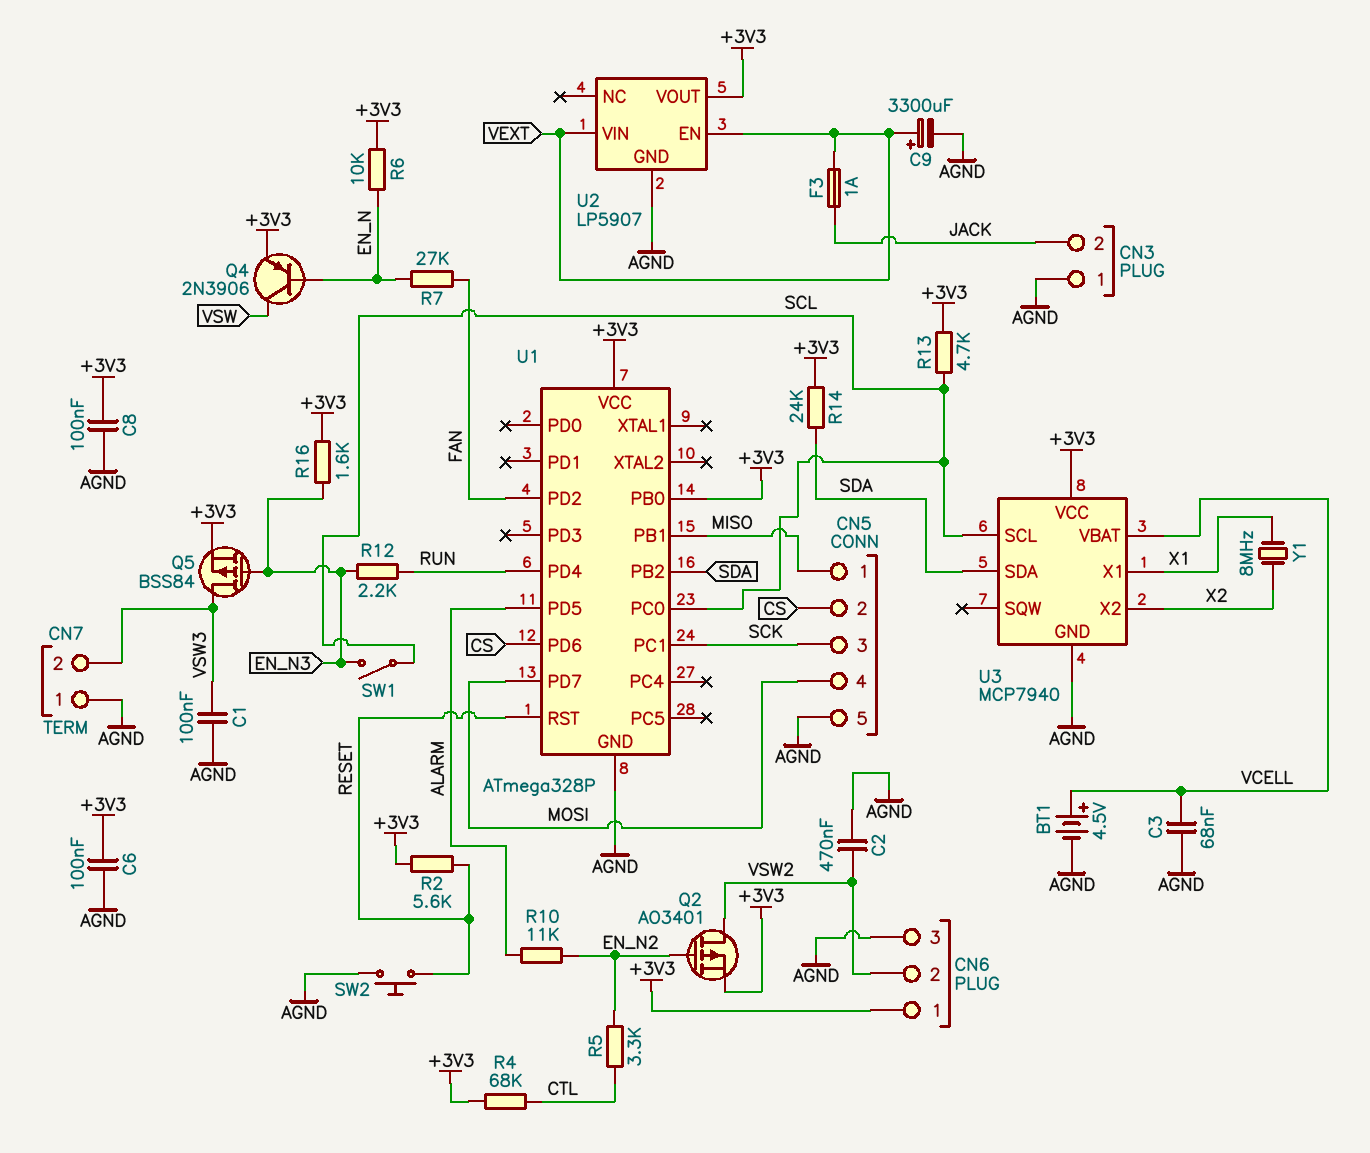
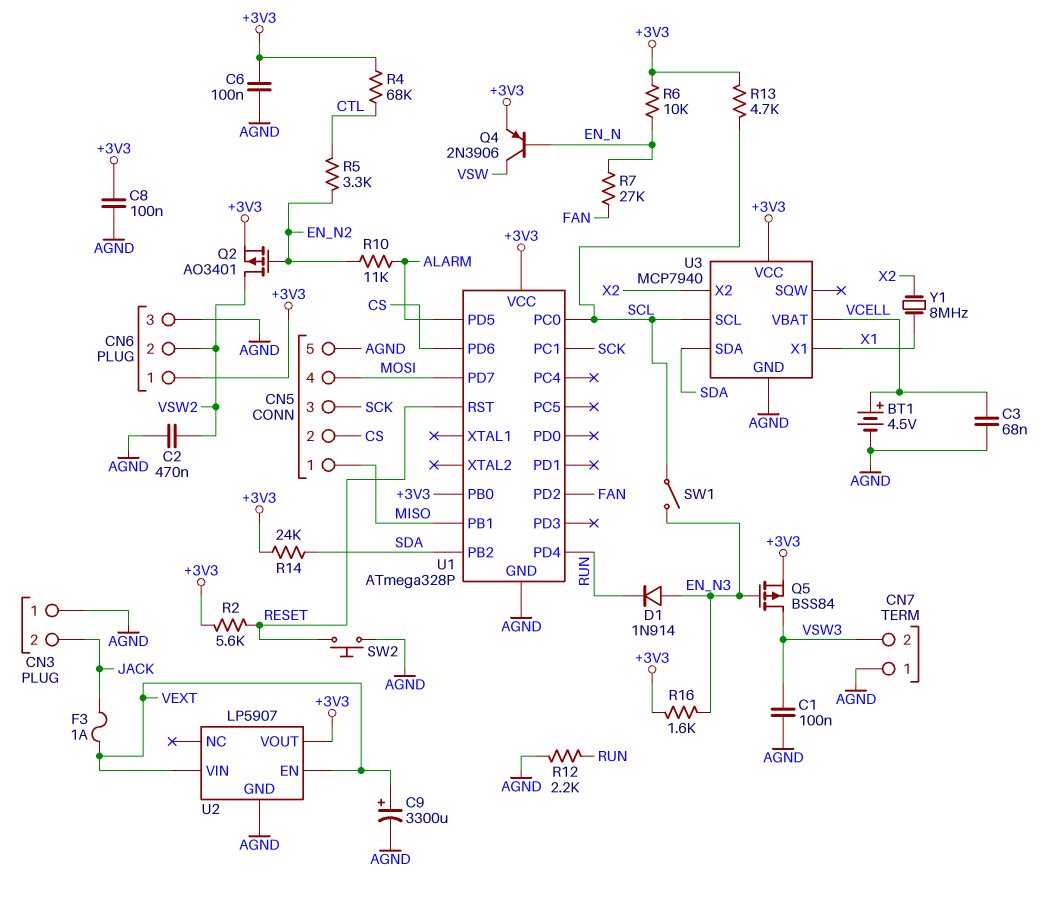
D1: none -> diode 1N914 (A EN_N3, K RUN)
R12: 2.2k (EN_N3, RUN) -> 2.2k (AGND, RUN)

